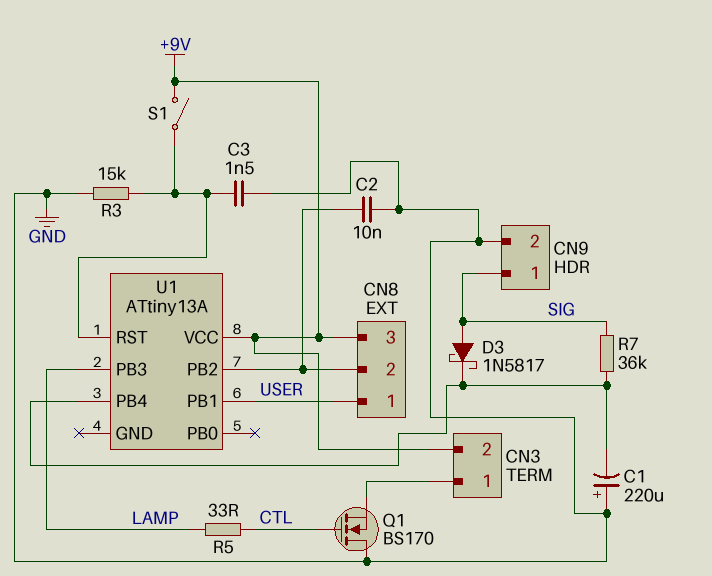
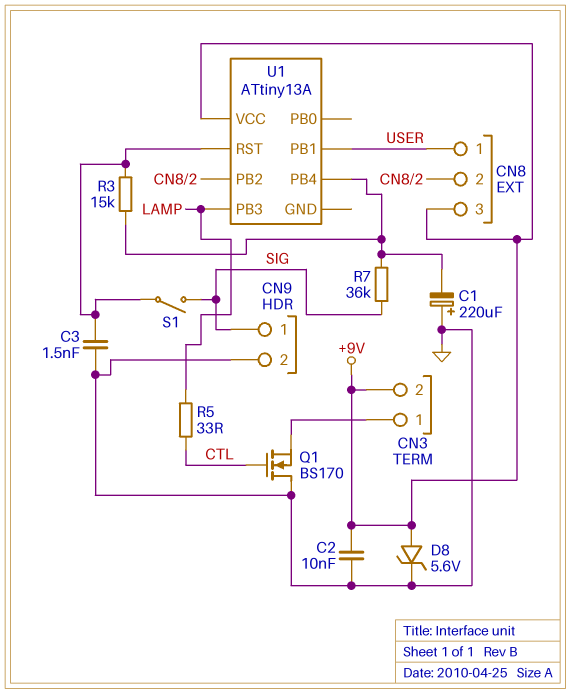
C2: 10nF (CN8/2, GND) -> 10nF (+9V, GND)
D3: schottky 1N5817 (A SIG, K U1/PB4) -> none
D8: none -> zener 5.6V (A +9V, K GND)
R3: 15k (GND, U1/RST) -> 15k (U1/PB4, U1/RST)
S1: switch (+9V, U1/RST) -> switch (SIG, U1/RST)

